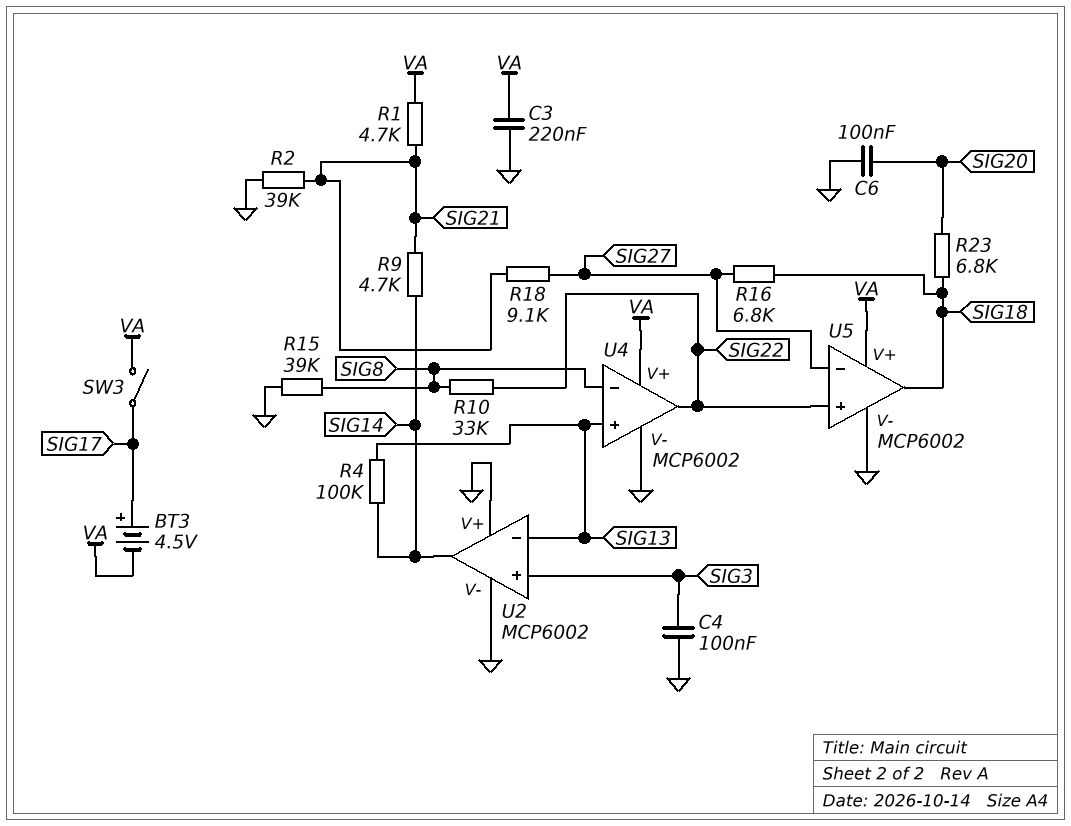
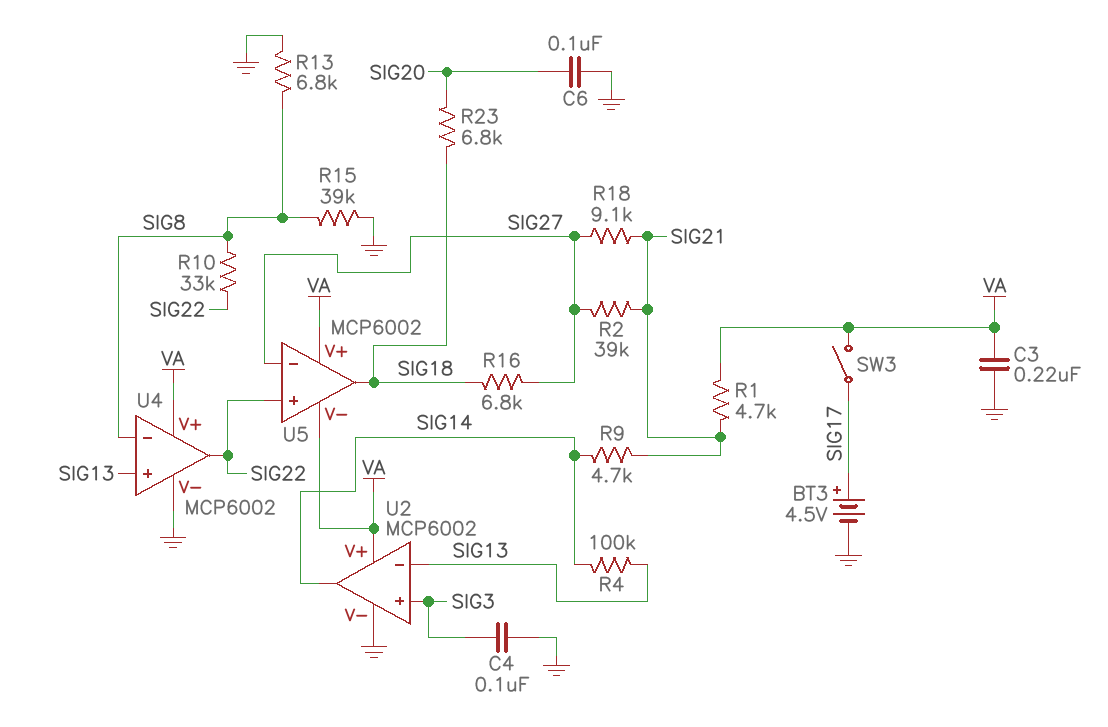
BT3: 4.5V (plus SIG17, minus VA) -> 4.5V (plus SIG17, minus GND)
R2: 39k (GND, SIG21) -> 39k (SIG21, SIG27)
R13: none -> 6.8k (GND, SIG8)
U2 pin V+: GND -> VA
U5 pin V-: GND -> VA

